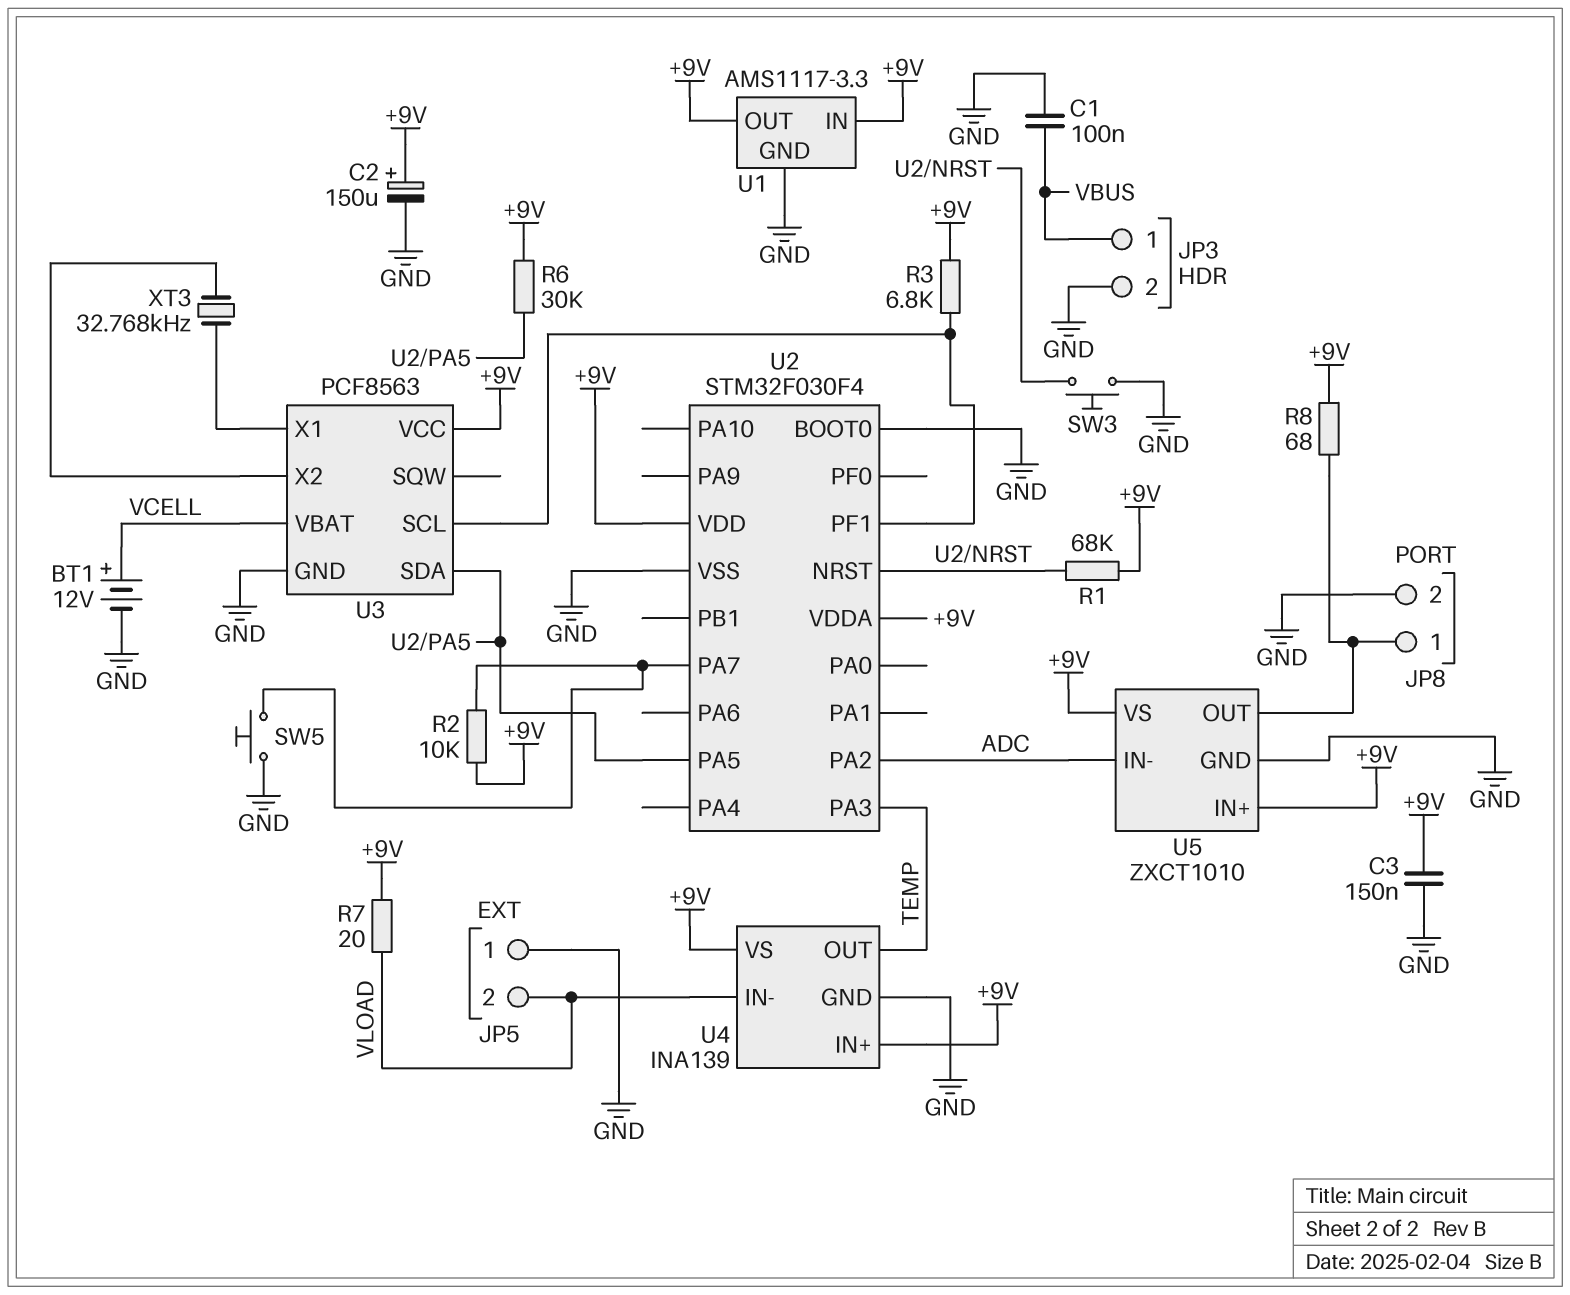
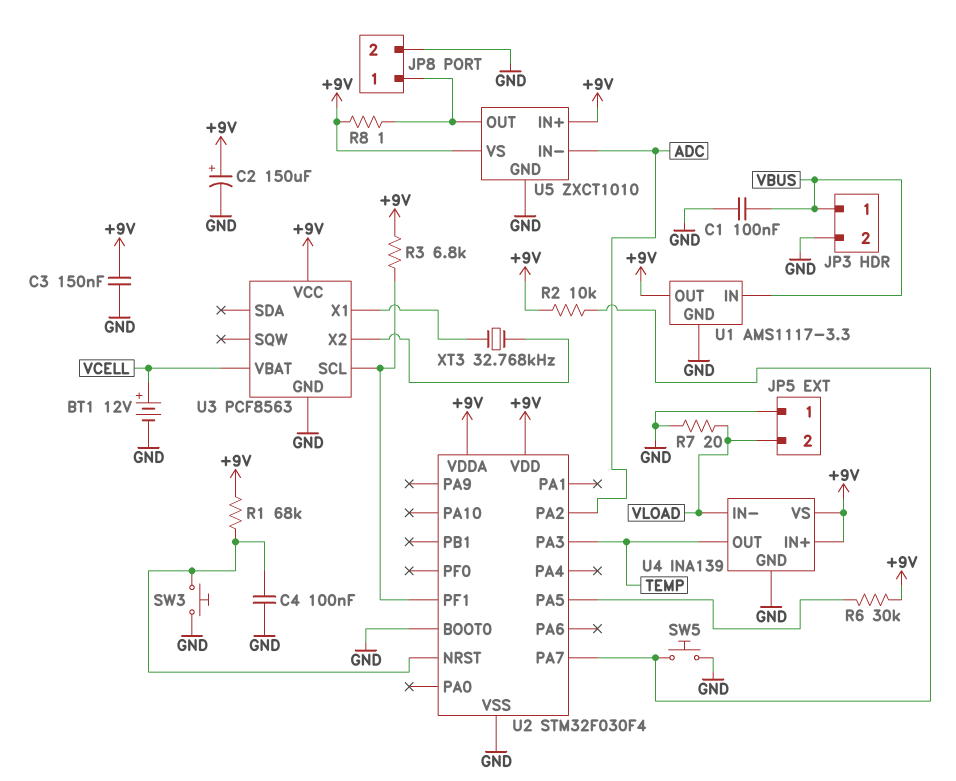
C4: none -> 100nF (GND, U2/NRST)
R7: 20 (+9V, VLOAD) -> 20 (GND, VLOAD)
R8: 68 (+9V, JP8/1) -> 1 (+9V, JP8/1)
U1 pin IN: +9V -> VBUS
U3 pin SDA: U2/PA5 -> none

